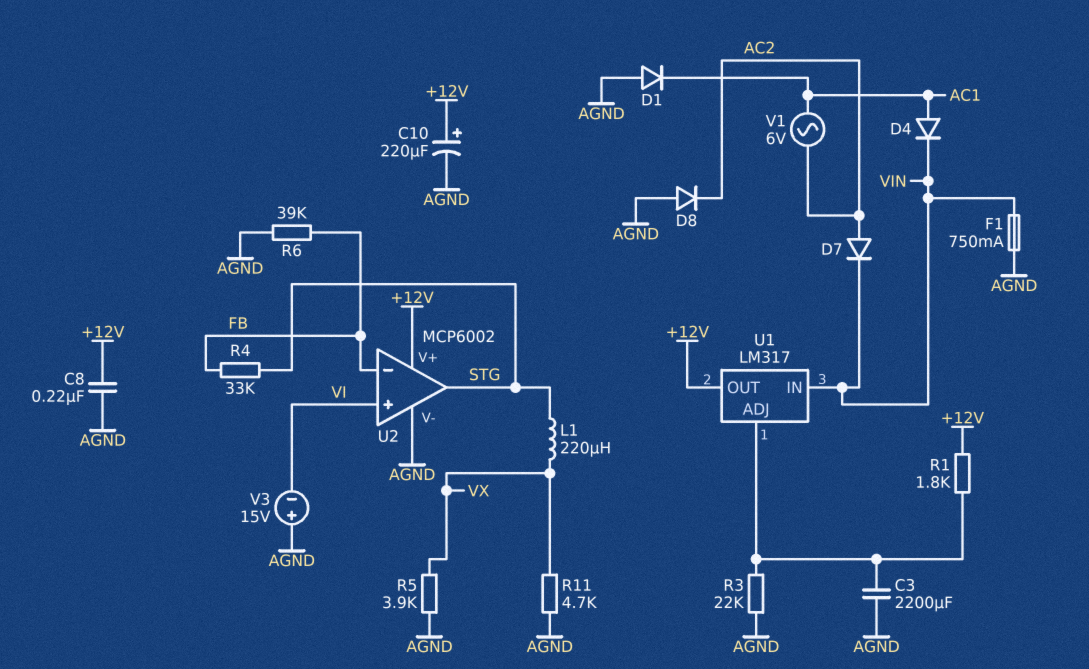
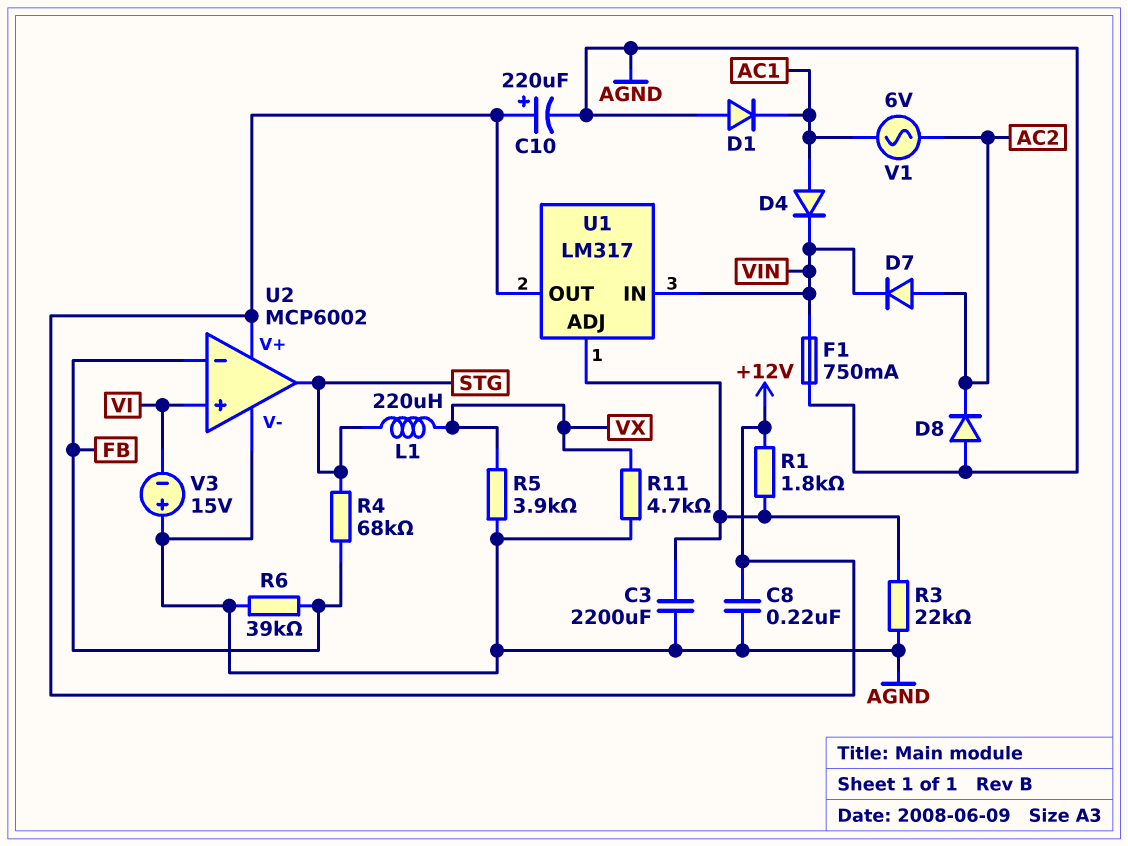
R4: 33k (FB, STG) -> 68k (FB, STG)

